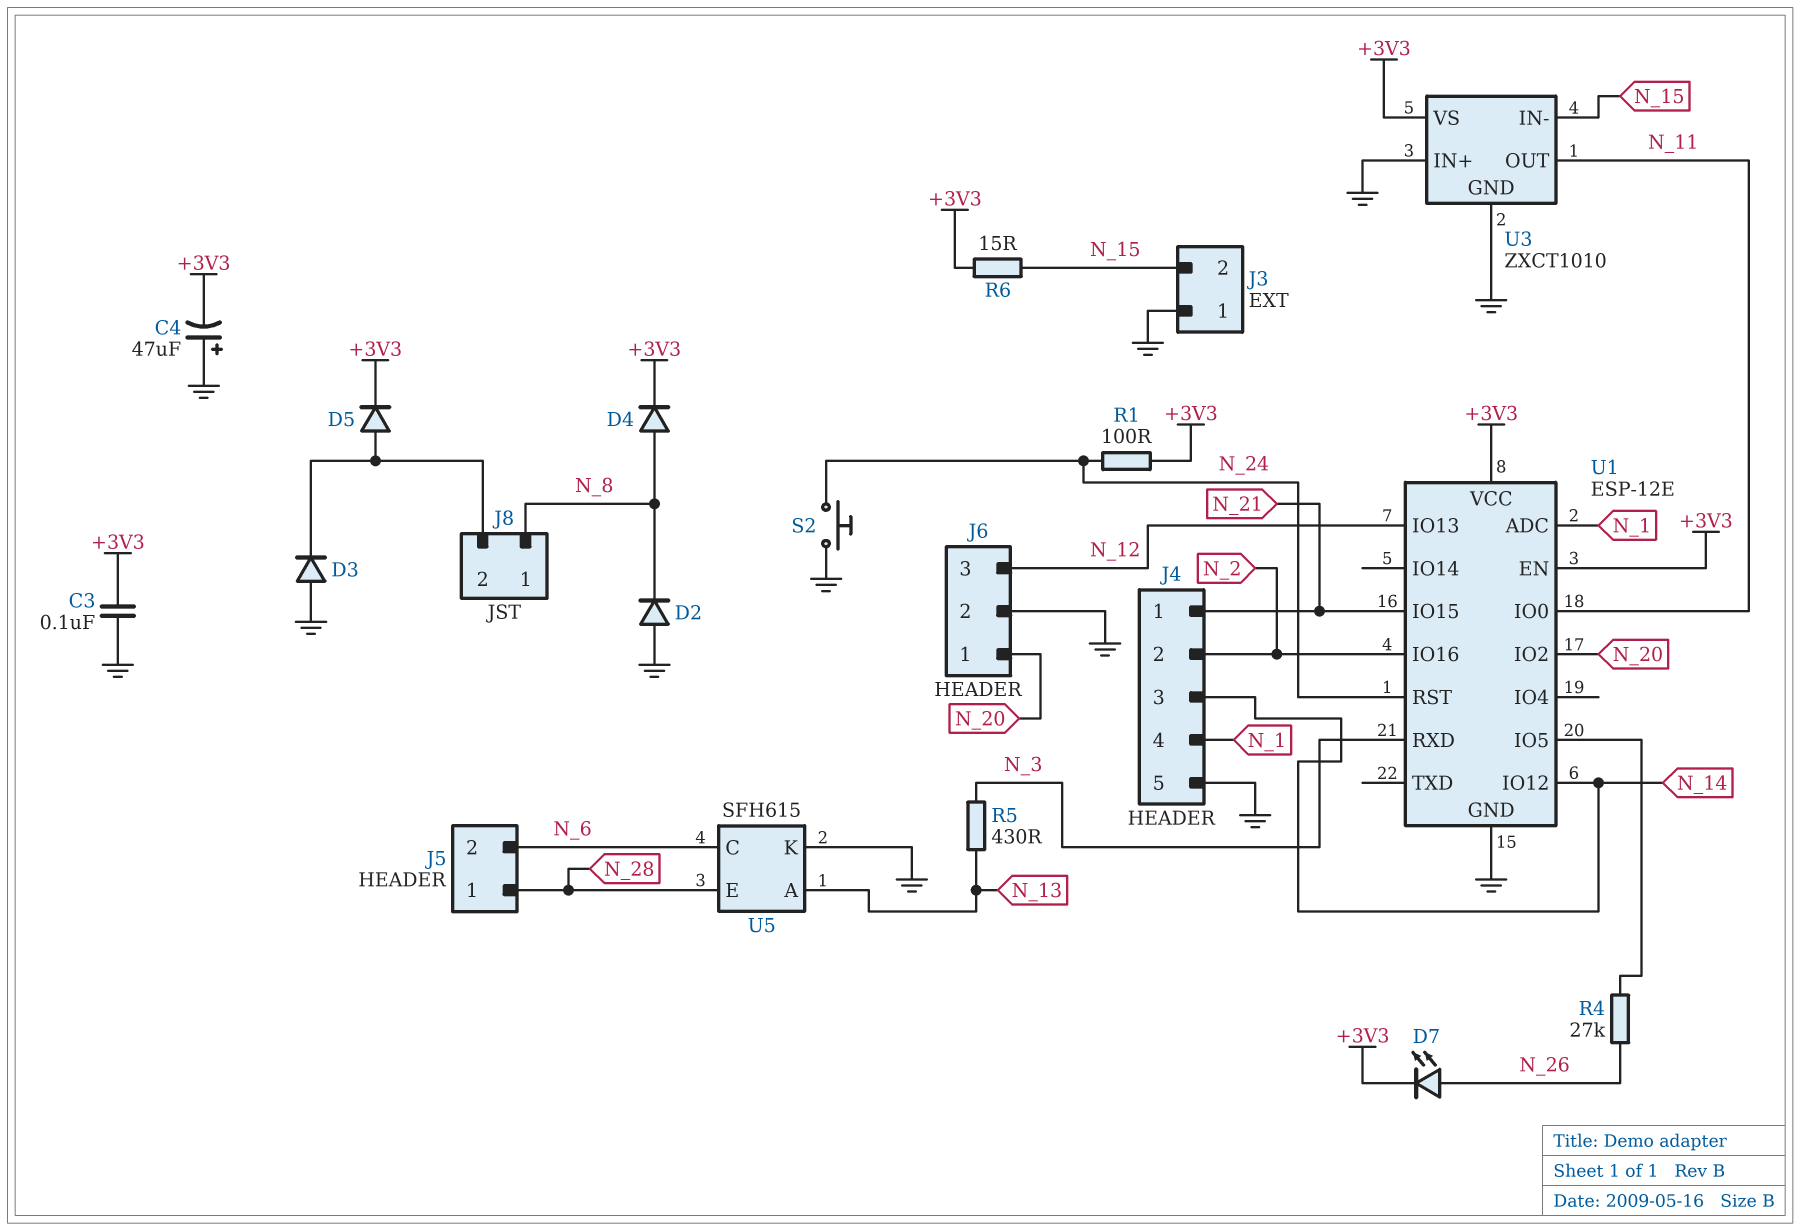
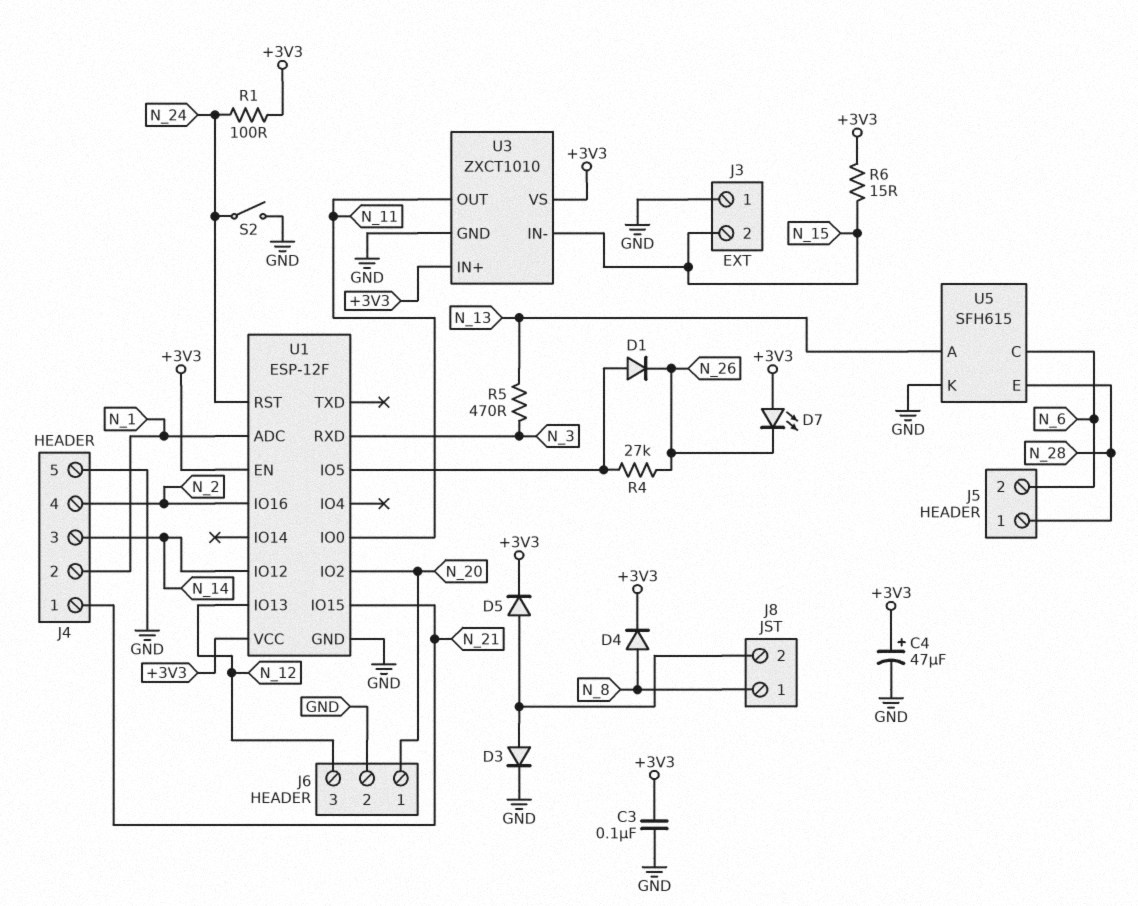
C4: 47uF (plus GND, minus +3V3) -> 47uF (plus +3V3, minus GND)
D1: none -> diode (A U1/IO5, K N_26)
D2: diode (A GND, K N_8) -> none
D3: diode (A GND, K J8/2) -> diode (A J8/2, K GND)
D7: LED (A N_26, K +3V3) -> LED (A +3V3, K N_26)
J4 pin 2: N_2 -> N_1
J4 pin 4: N_1 -> N_2
R5: 430 (N_3, N_13) -> 470 (N_3, N_13)
S2: button (GND, N_24) -> switch (GND, N_24)
U1: ESP-12E -> ESP-12F
U3 pin IN+: GND -> +3V3

